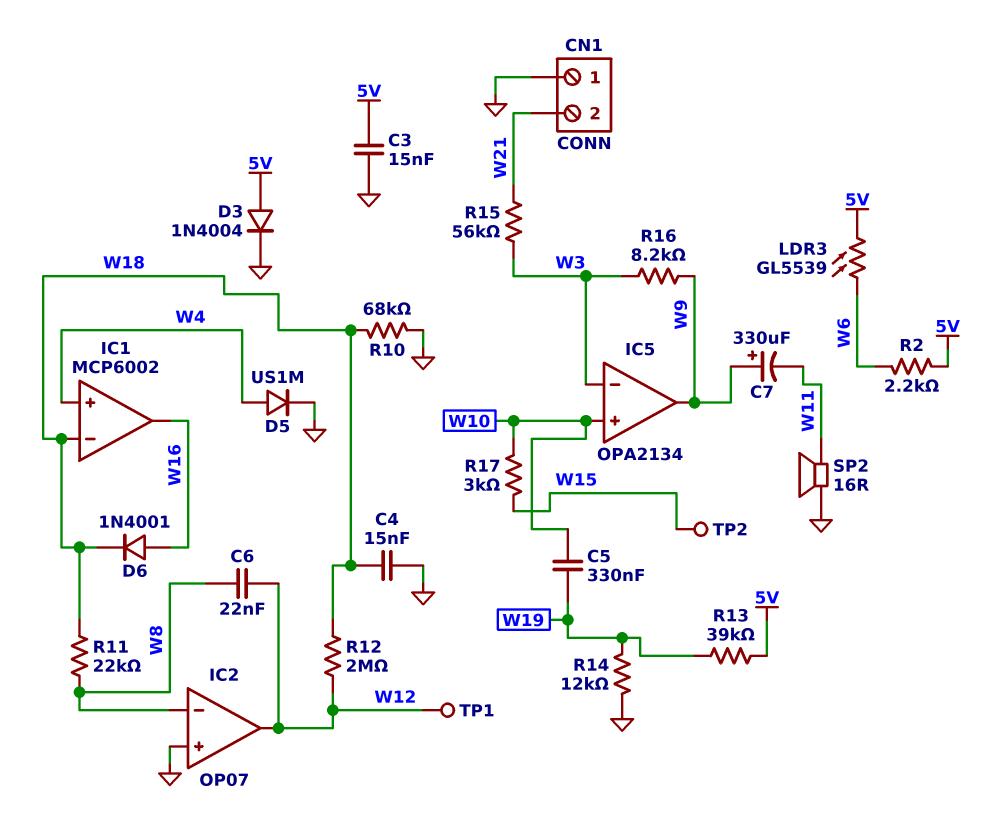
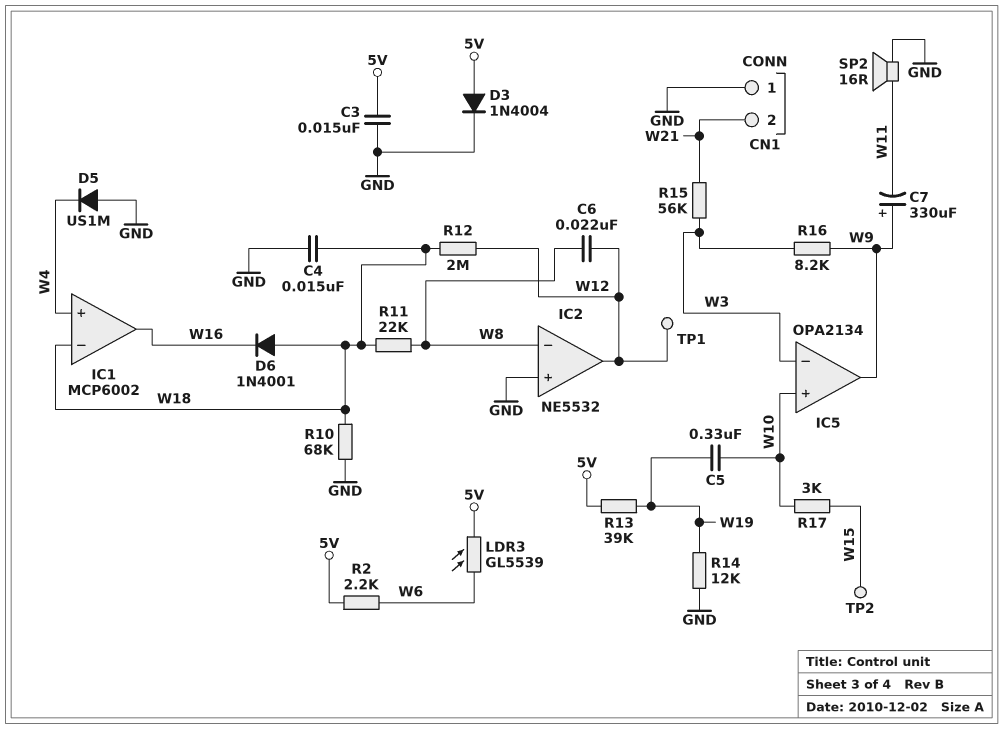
D5: diode US1M (A W4, K GND) -> diode US1M (A GND, K W4)
D6: diode 1N4001 (A W16, K W18) -> diode 1N4001 (A W18, K W16)
IC2: OP07 -> NE5532

